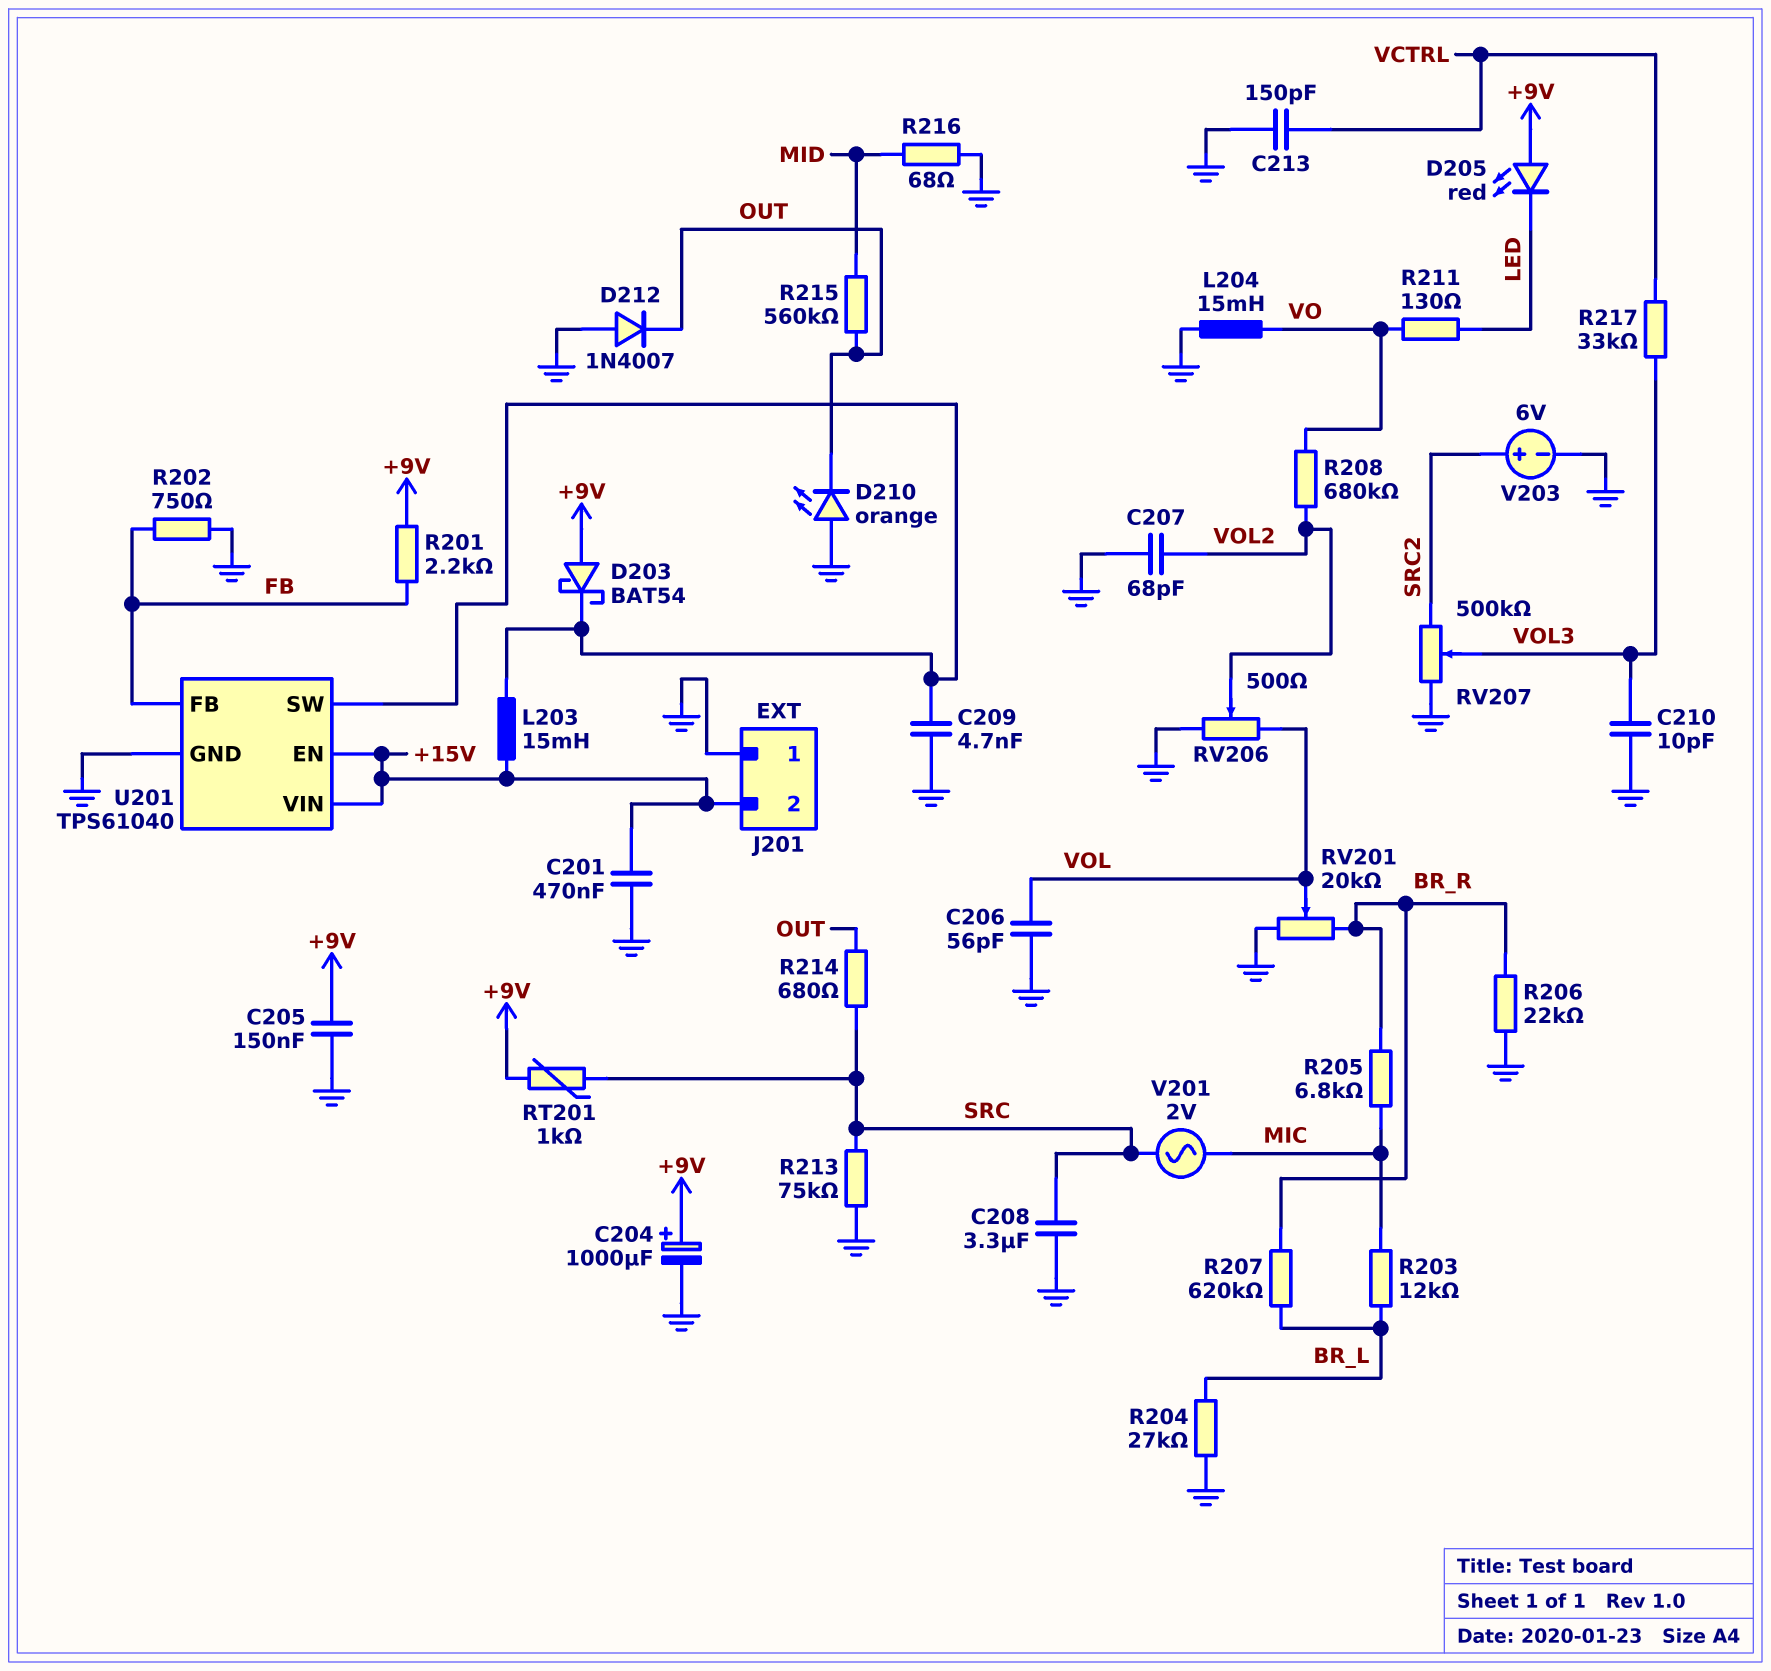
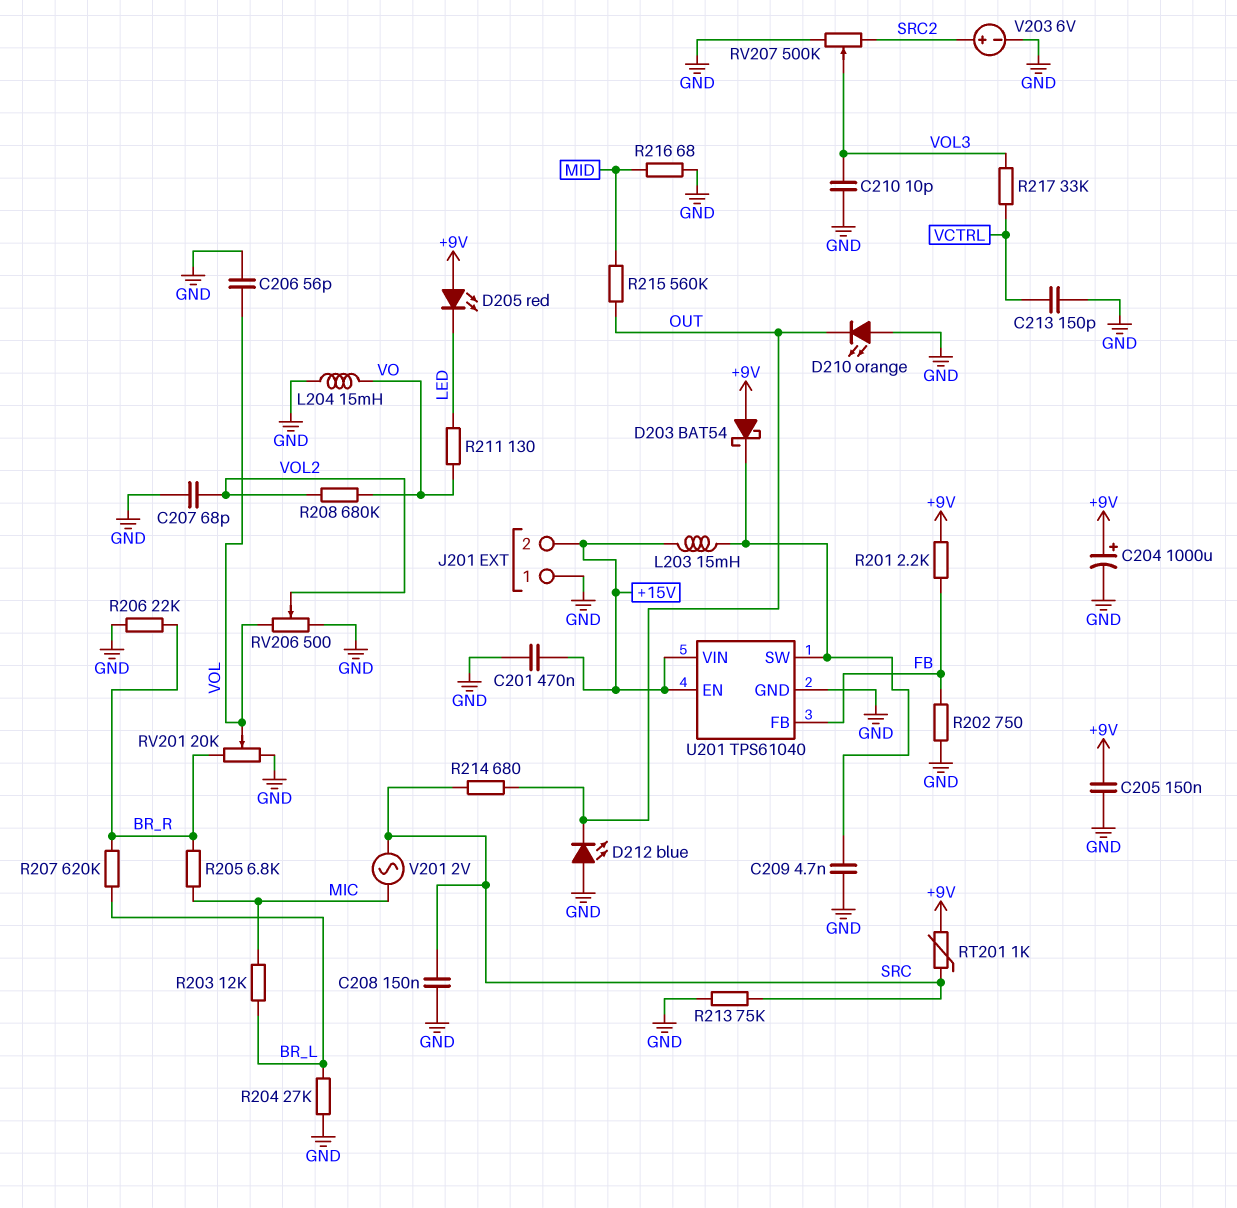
C208: 3.3uF (GND, SRC) -> 150nF (GND, SRC)
D212: diode 1N4007 (A GND, K OUT) -> LED blue (A GND, K OUT)

